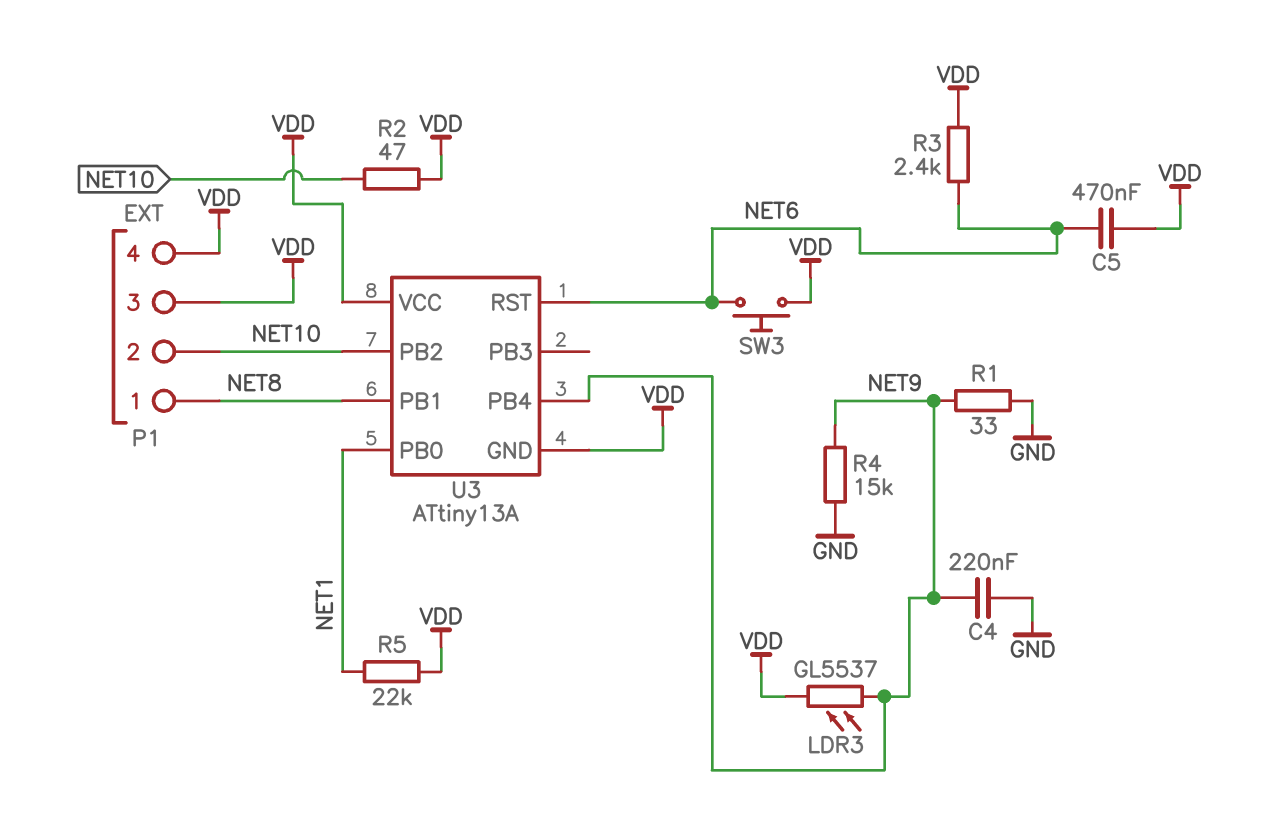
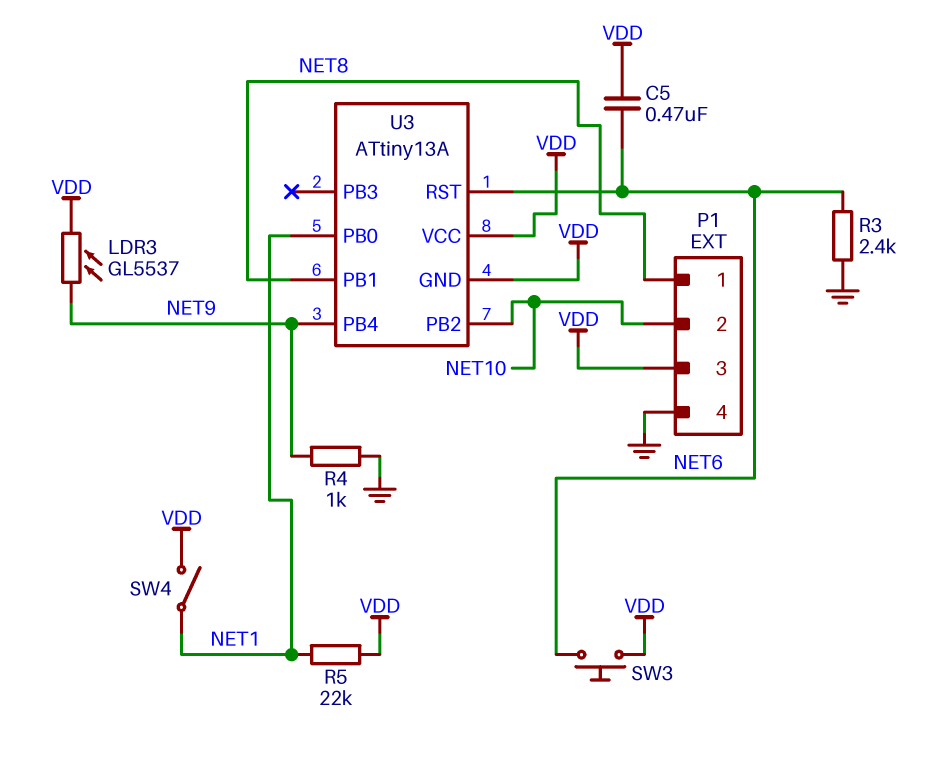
C4: 220nF (GND, NET9) -> none
P1 pin 4: VDD -> GND
R1: 33 (GND, NET9) -> none
R2: 47 (NET10, VDD) -> none
R3: 2.4k (NET6, VDD) -> 2.4k (GND, NET6)
R4: 15k (GND, NET9) -> 1k (GND, NET9)
SW4: none -> switch (NET1, VDD)

